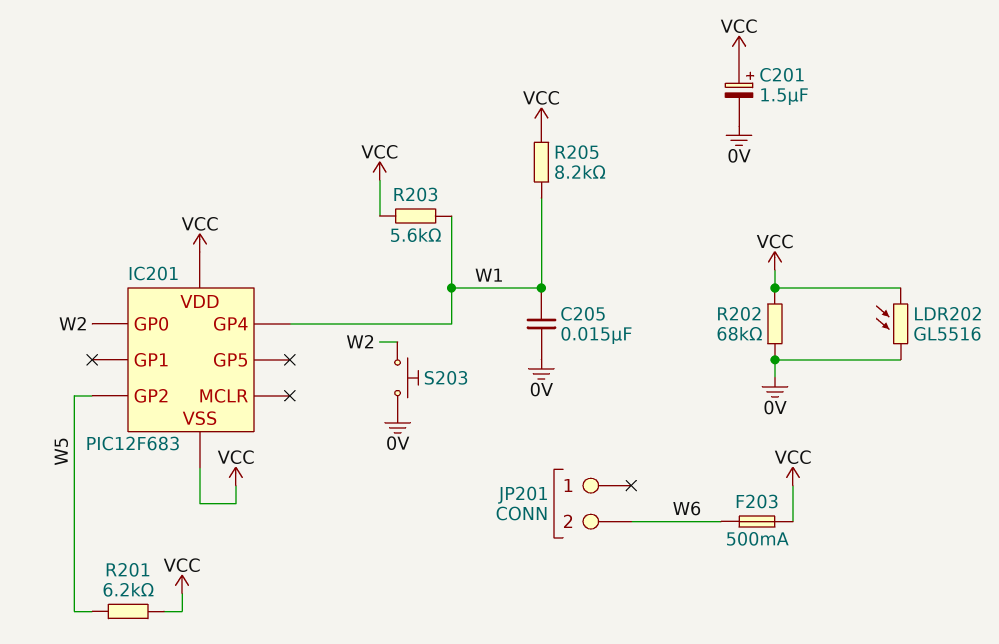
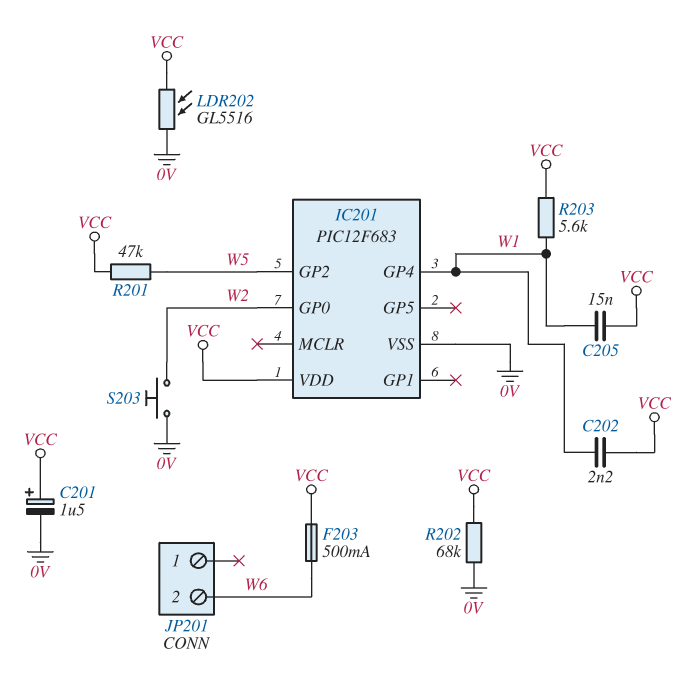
C202: none -> 2.2nF (VCC, W1)
C205: 15nF (0V, W1) -> 15nF (VCC, W1)
IC201 pin VSS: VCC -> 0V
R201: 6.2k (VCC, W5) -> 47k (VCC, W5)
R205: 8.2k (VCC, W1) -> none

